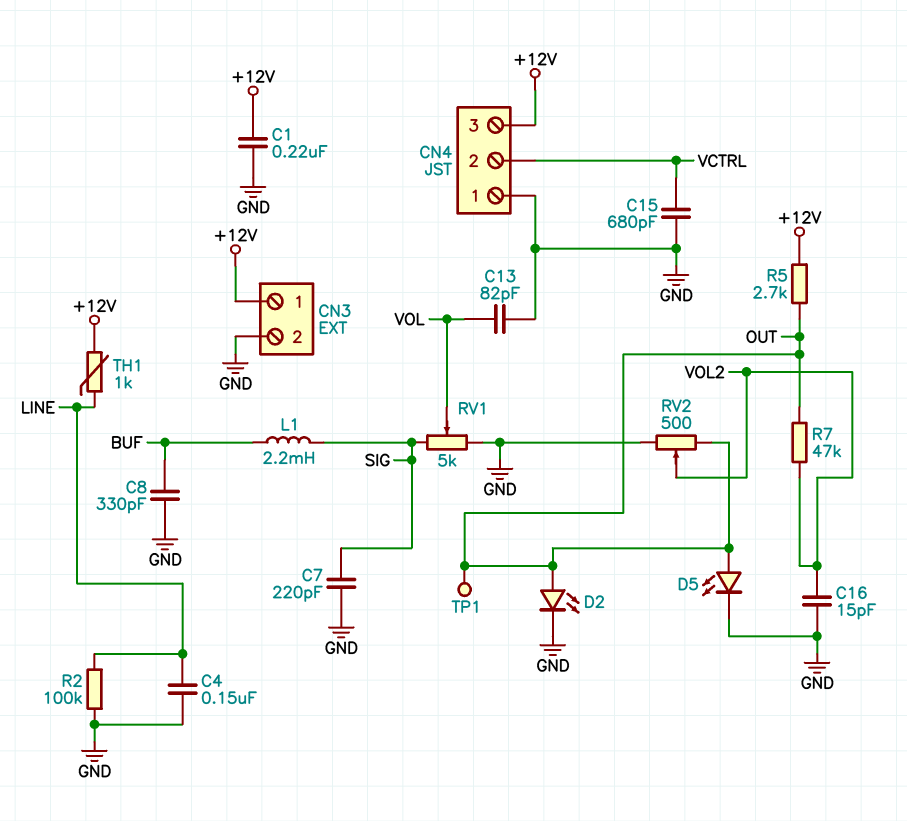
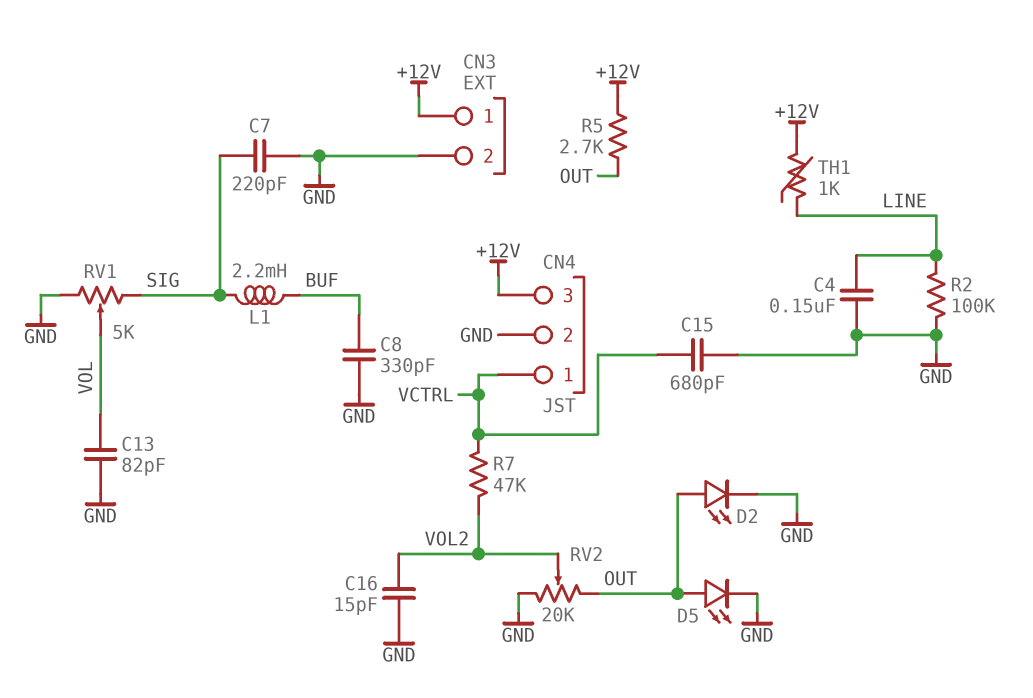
C1: 220nF (+12V, GND) -> none
CN4 pin 1: GND -> VCTRL
CN4 pin 2: VCTRL -> GND
R7: 47k (OUT, VOL2) -> 47k (VCTRL, VOL2)
RV2: 500 (GND, OUT, wiper VOL2) -> 20k (GND, OUT, wiper VOL2)
TP1: test point (OUT) -> none

